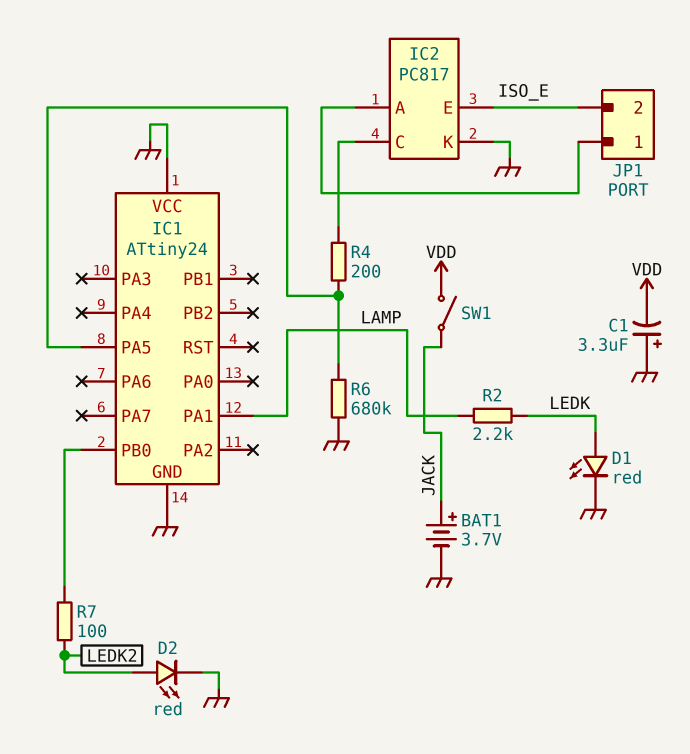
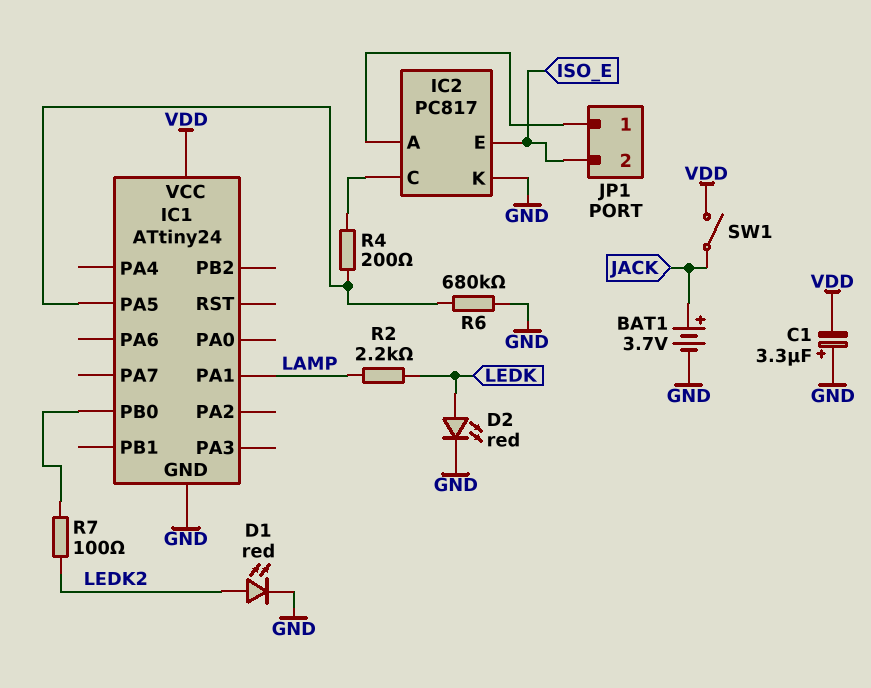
D1: LED red (A LEDK, K GND) -> LED red (A LEDK2, K GND)
D2: LED red (A LEDK2, K GND) -> LED red (A LEDK, K GND)
IC1 pin VCC: GND -> VDD

